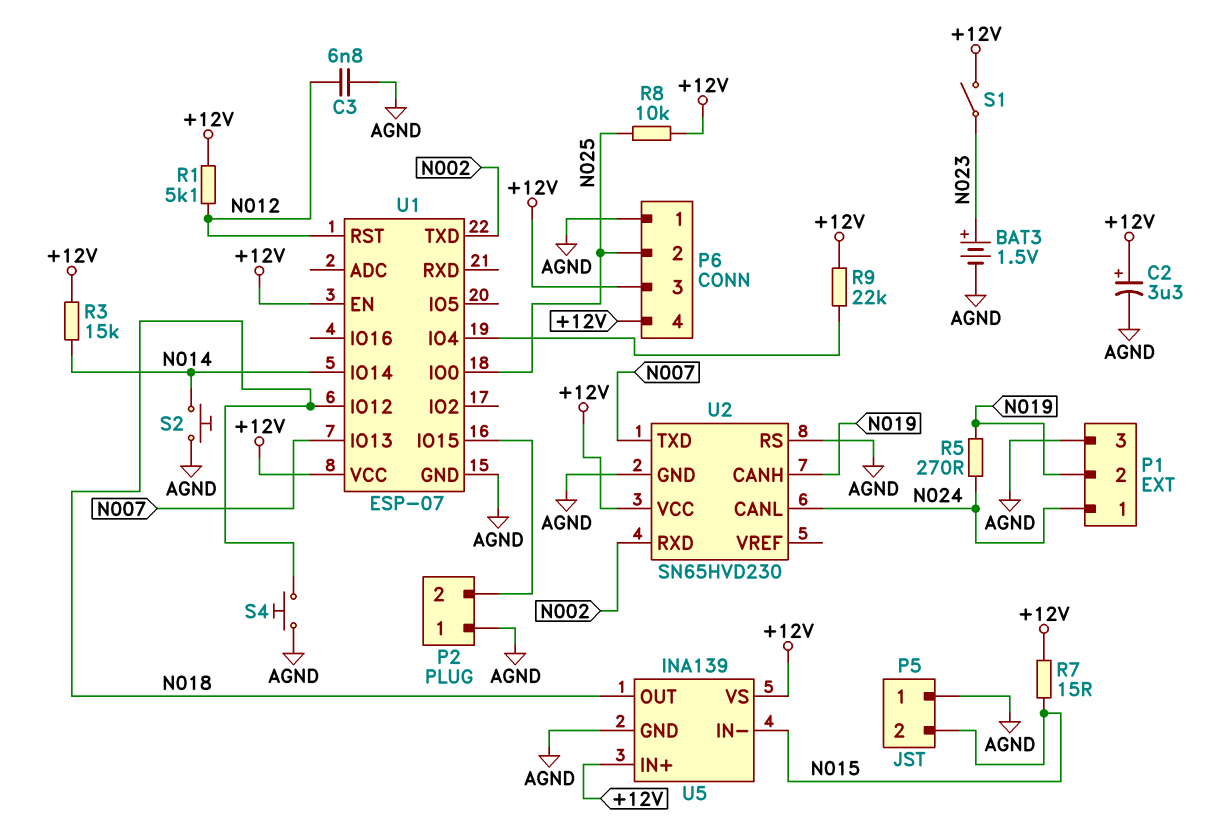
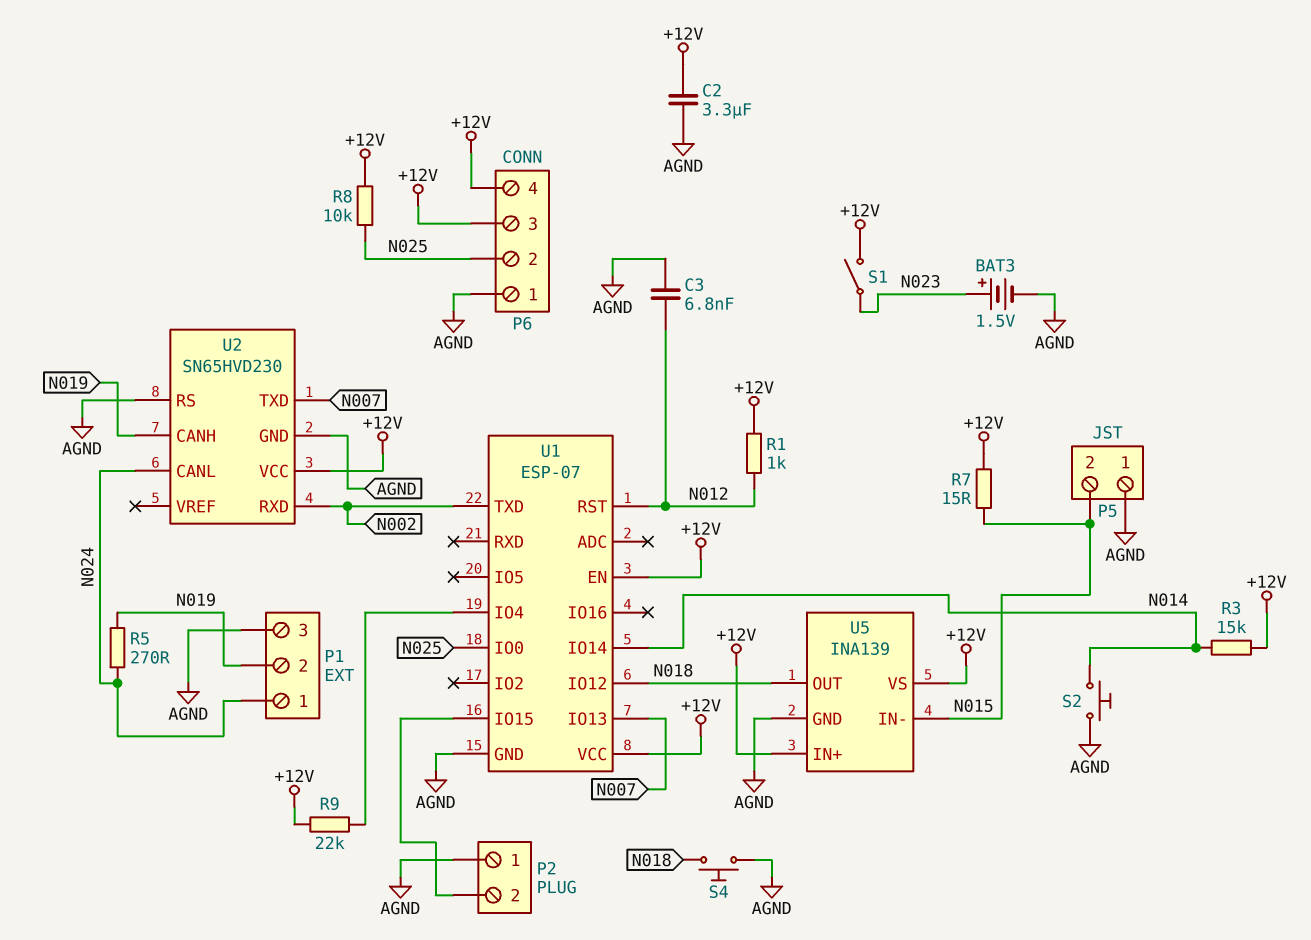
C2: 3.3uF (plus +12V, minus AGND) -> 3.3uF (+12V, AGND)
R1: 5.1k (+12V, N012) -> 1k (+12V, N012)

